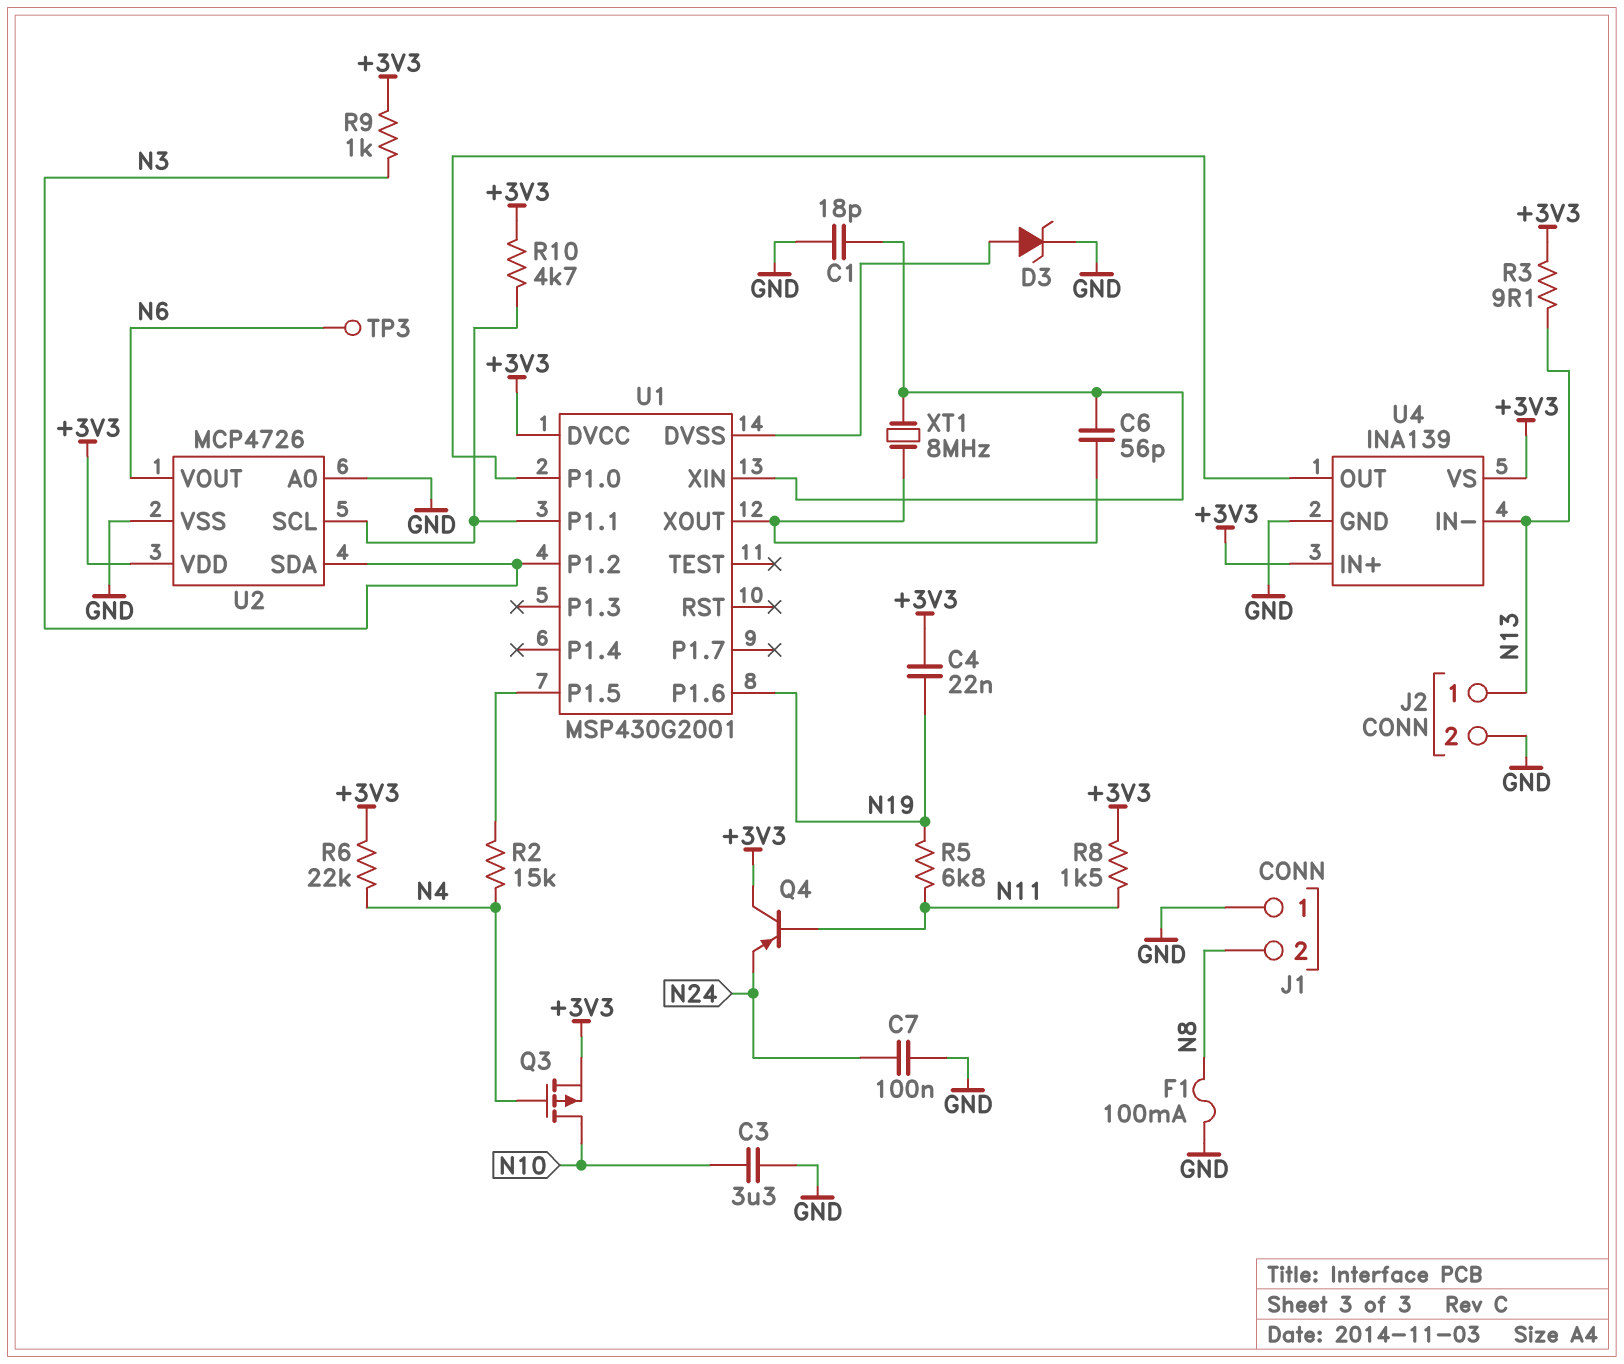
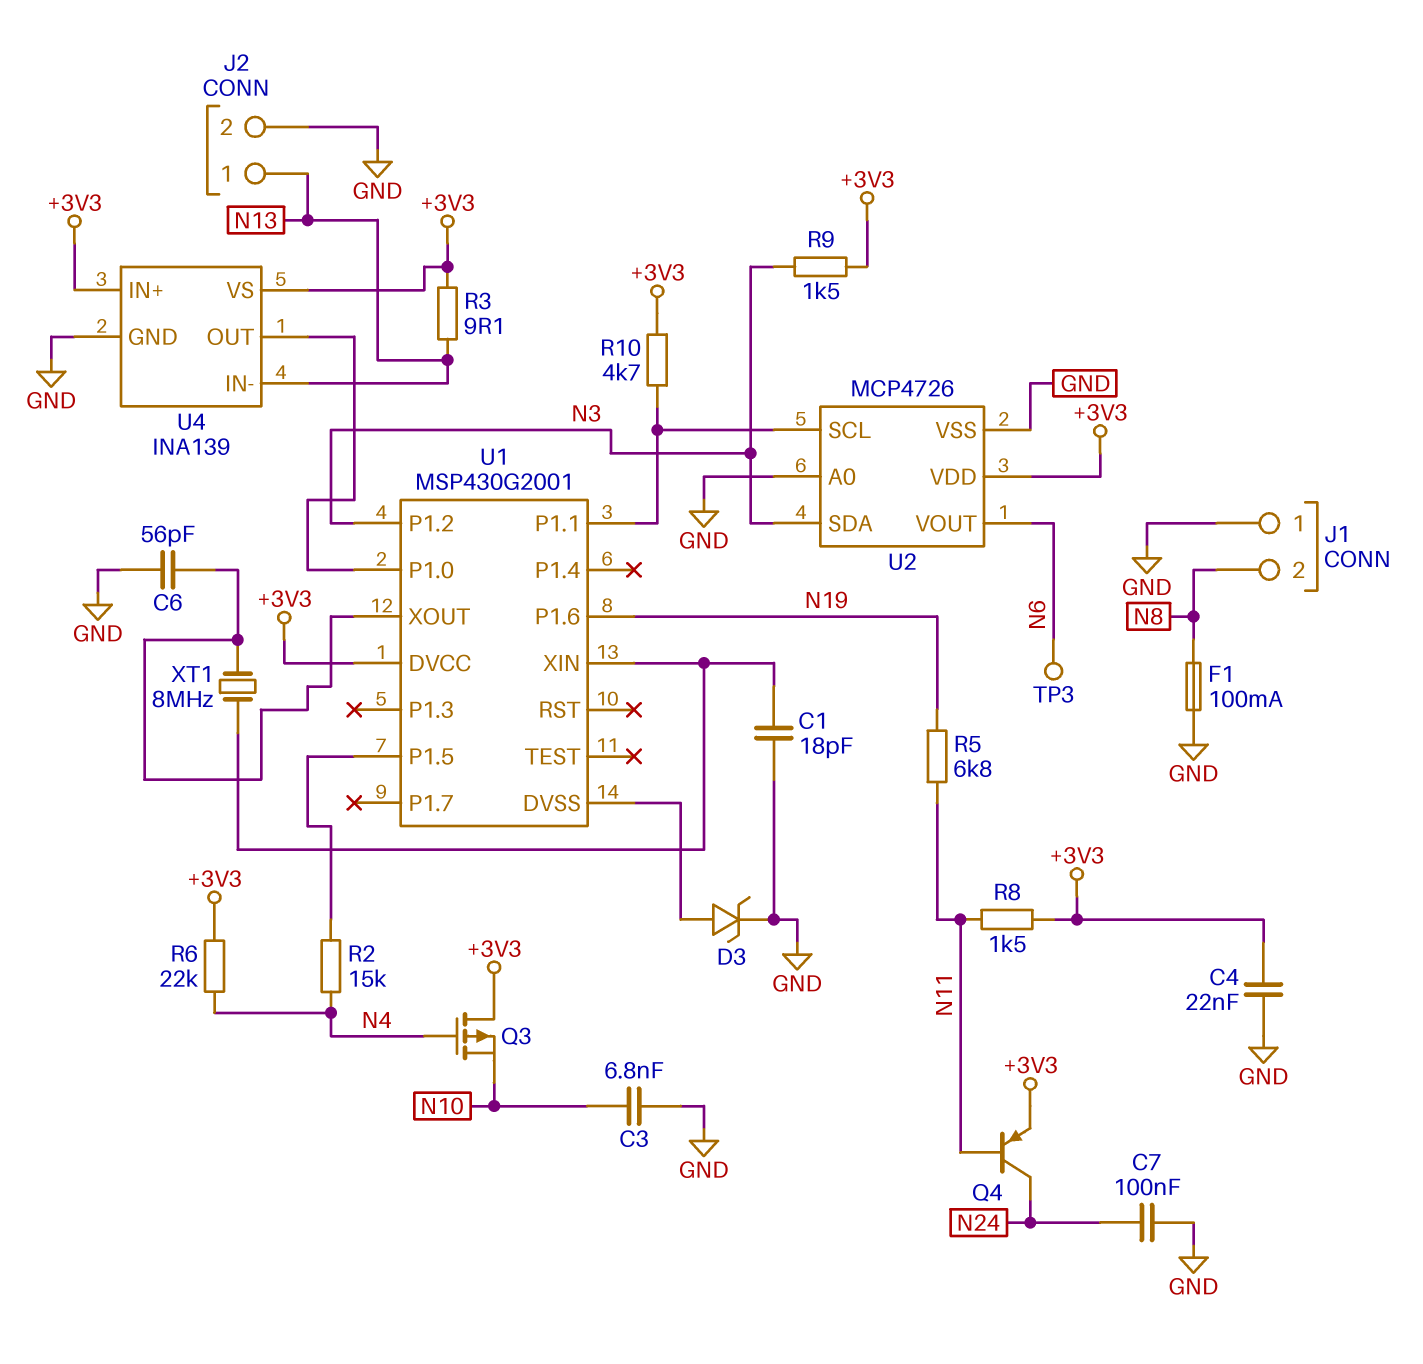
C3: 3.3uF (GND, N10) -> 6.8nF (GND, N10)
C4: 22nF (+3V3, N19) -> 22nF (+3V3, GND)
C6: 56pF (U1/XIN, U1/XOUT) -> 56pF (GND, U1/XOUT)
Q3: PMOS (G N4, D N10, S +3V3) -> PMOS (G N4, D +3V3, S N10)
Q4: PNP (B N11, C +3V3, E N24) -> PNP (B N11, C N24, E +3V3)
R9: 1k (+3V3, N3) -> 1.5k (+3V3, N3)

